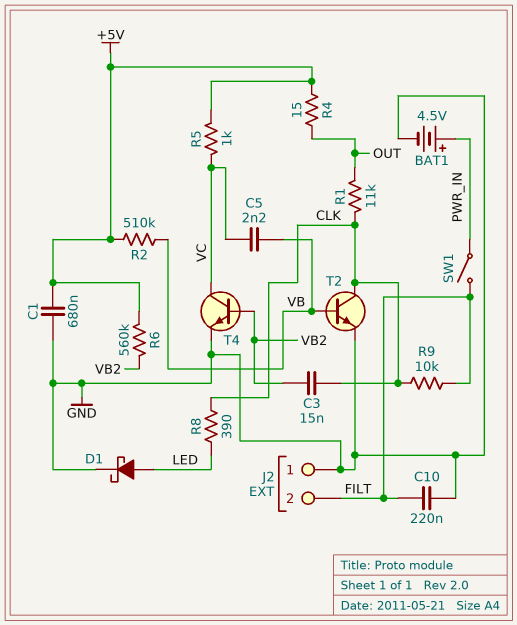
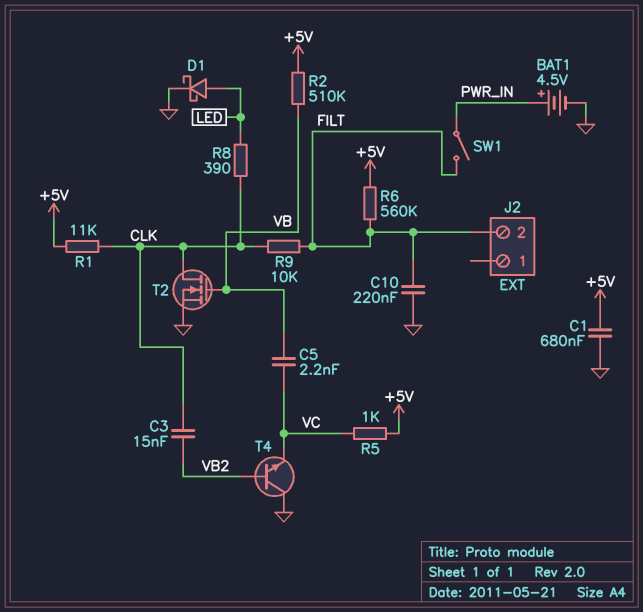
J2 pin 1: GND -> none
R1: 11k (CLK, OUT) -> 11k (+5V, CLK)
R4: 15 (+5V, OUT) -> none
R6: 560k (+5V, VB2) -> 560k (+5V, FILT)
T2: NPN (B VB, C CLK, E GND) -> NMOS (G VB, D CLK, S GND)
T4: NPN (B VB2, C VC, E GND) -> NPN (B VB2, C GND, E VC)

